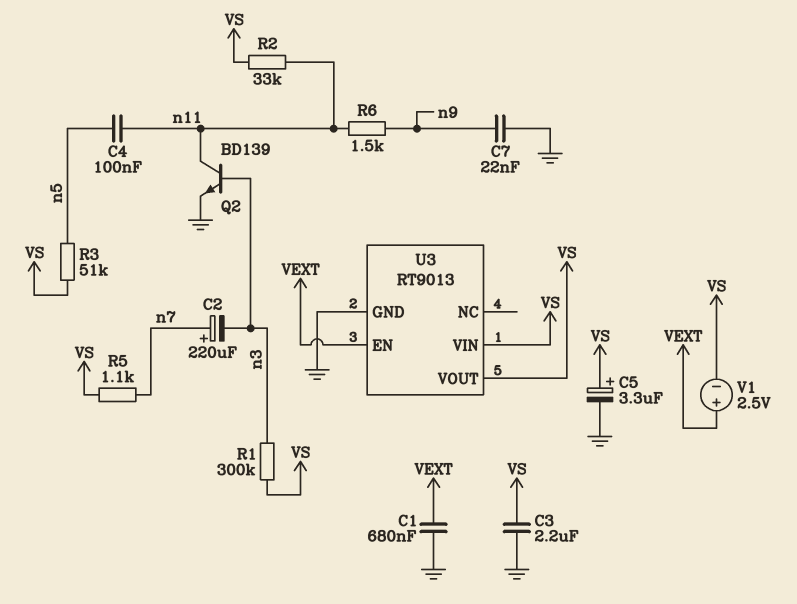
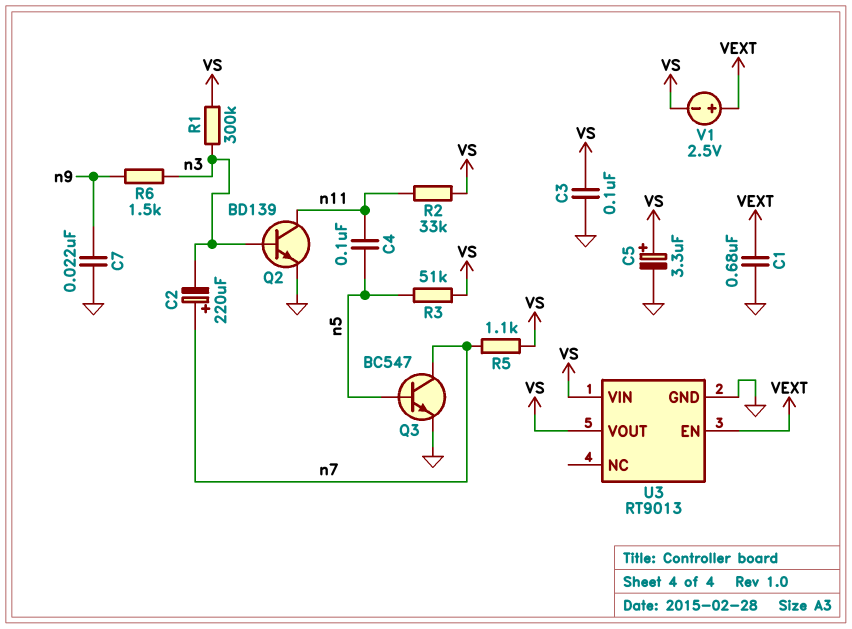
C3: 2.2uF (GND, VS) -> 100nF (GND, VS)
Q3: none -> NPN BC547 (B n5, C n7, E GND)
R6: 1.5k (n9, n11) -> 1.5k (n3, n9)

